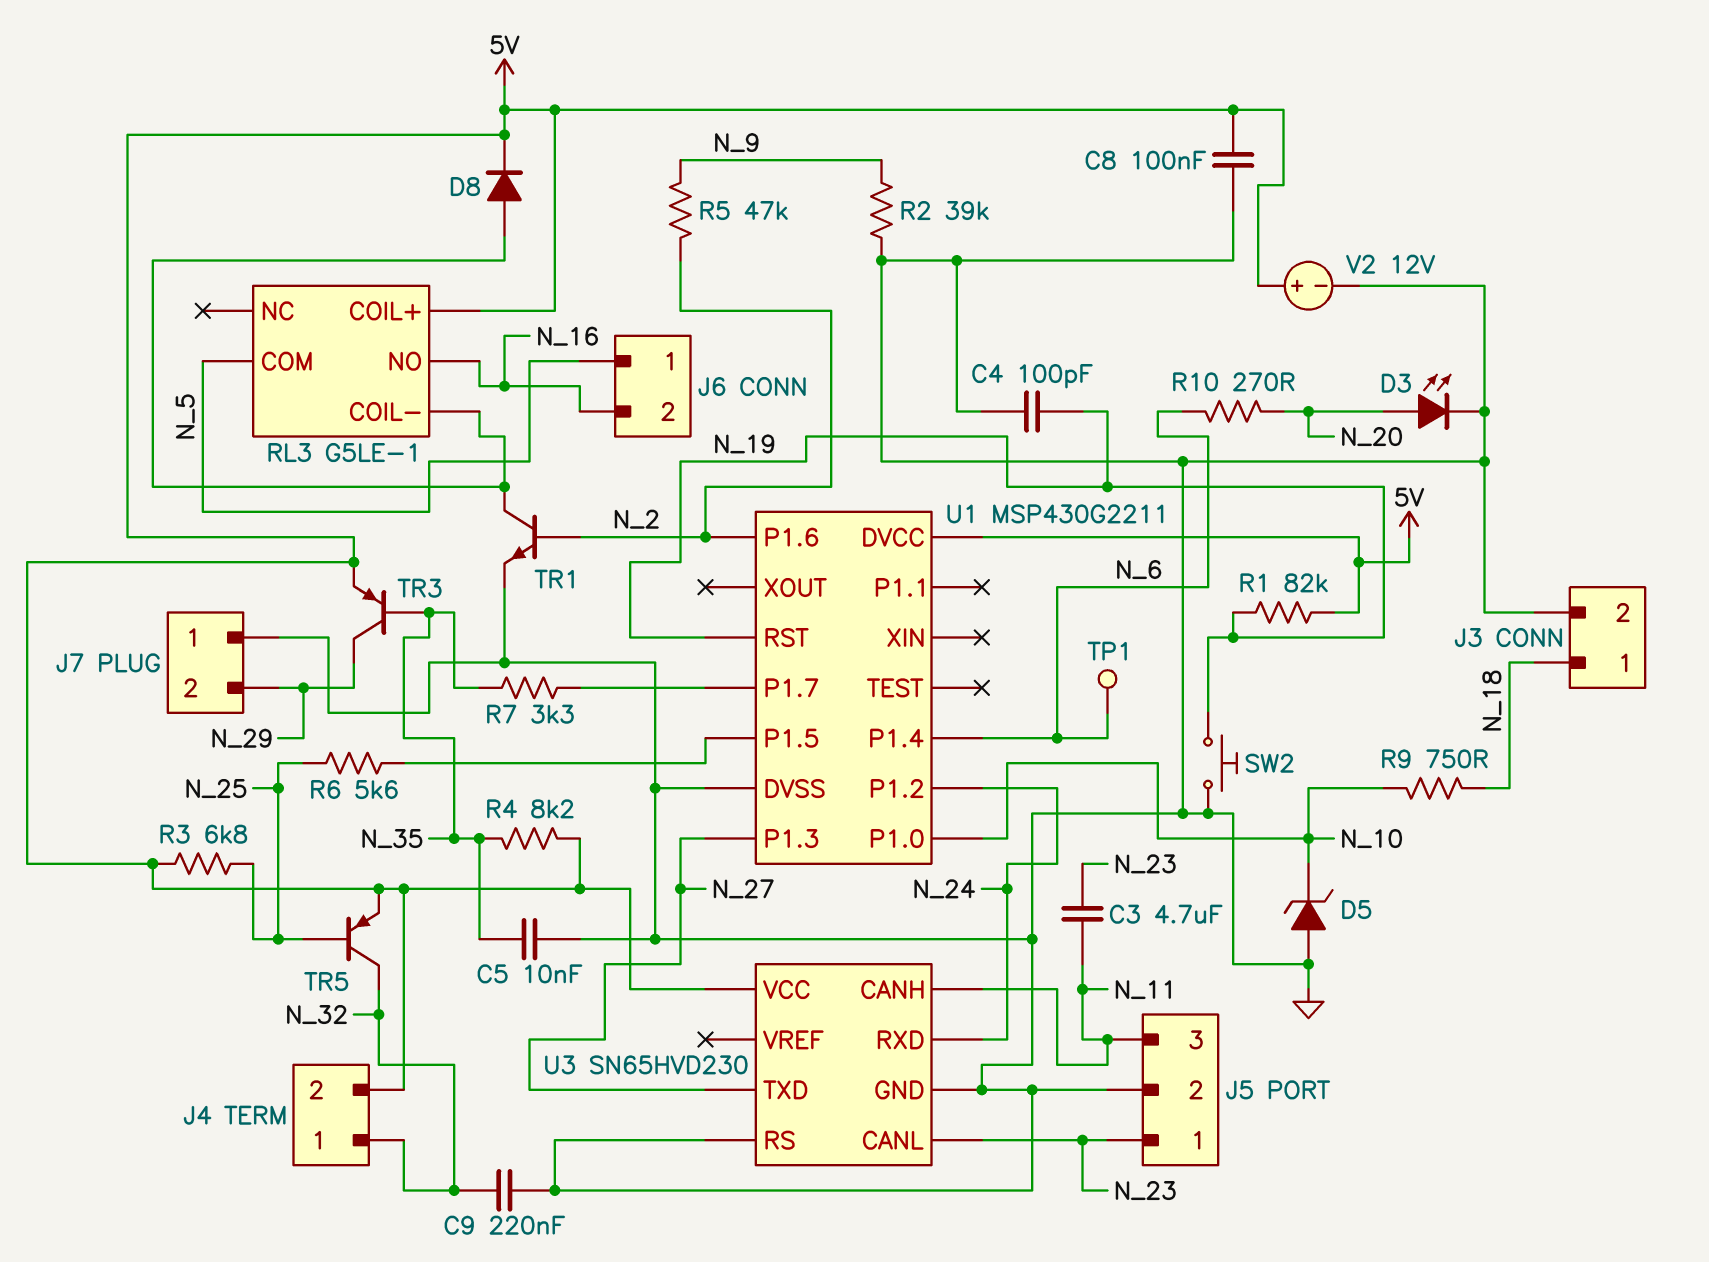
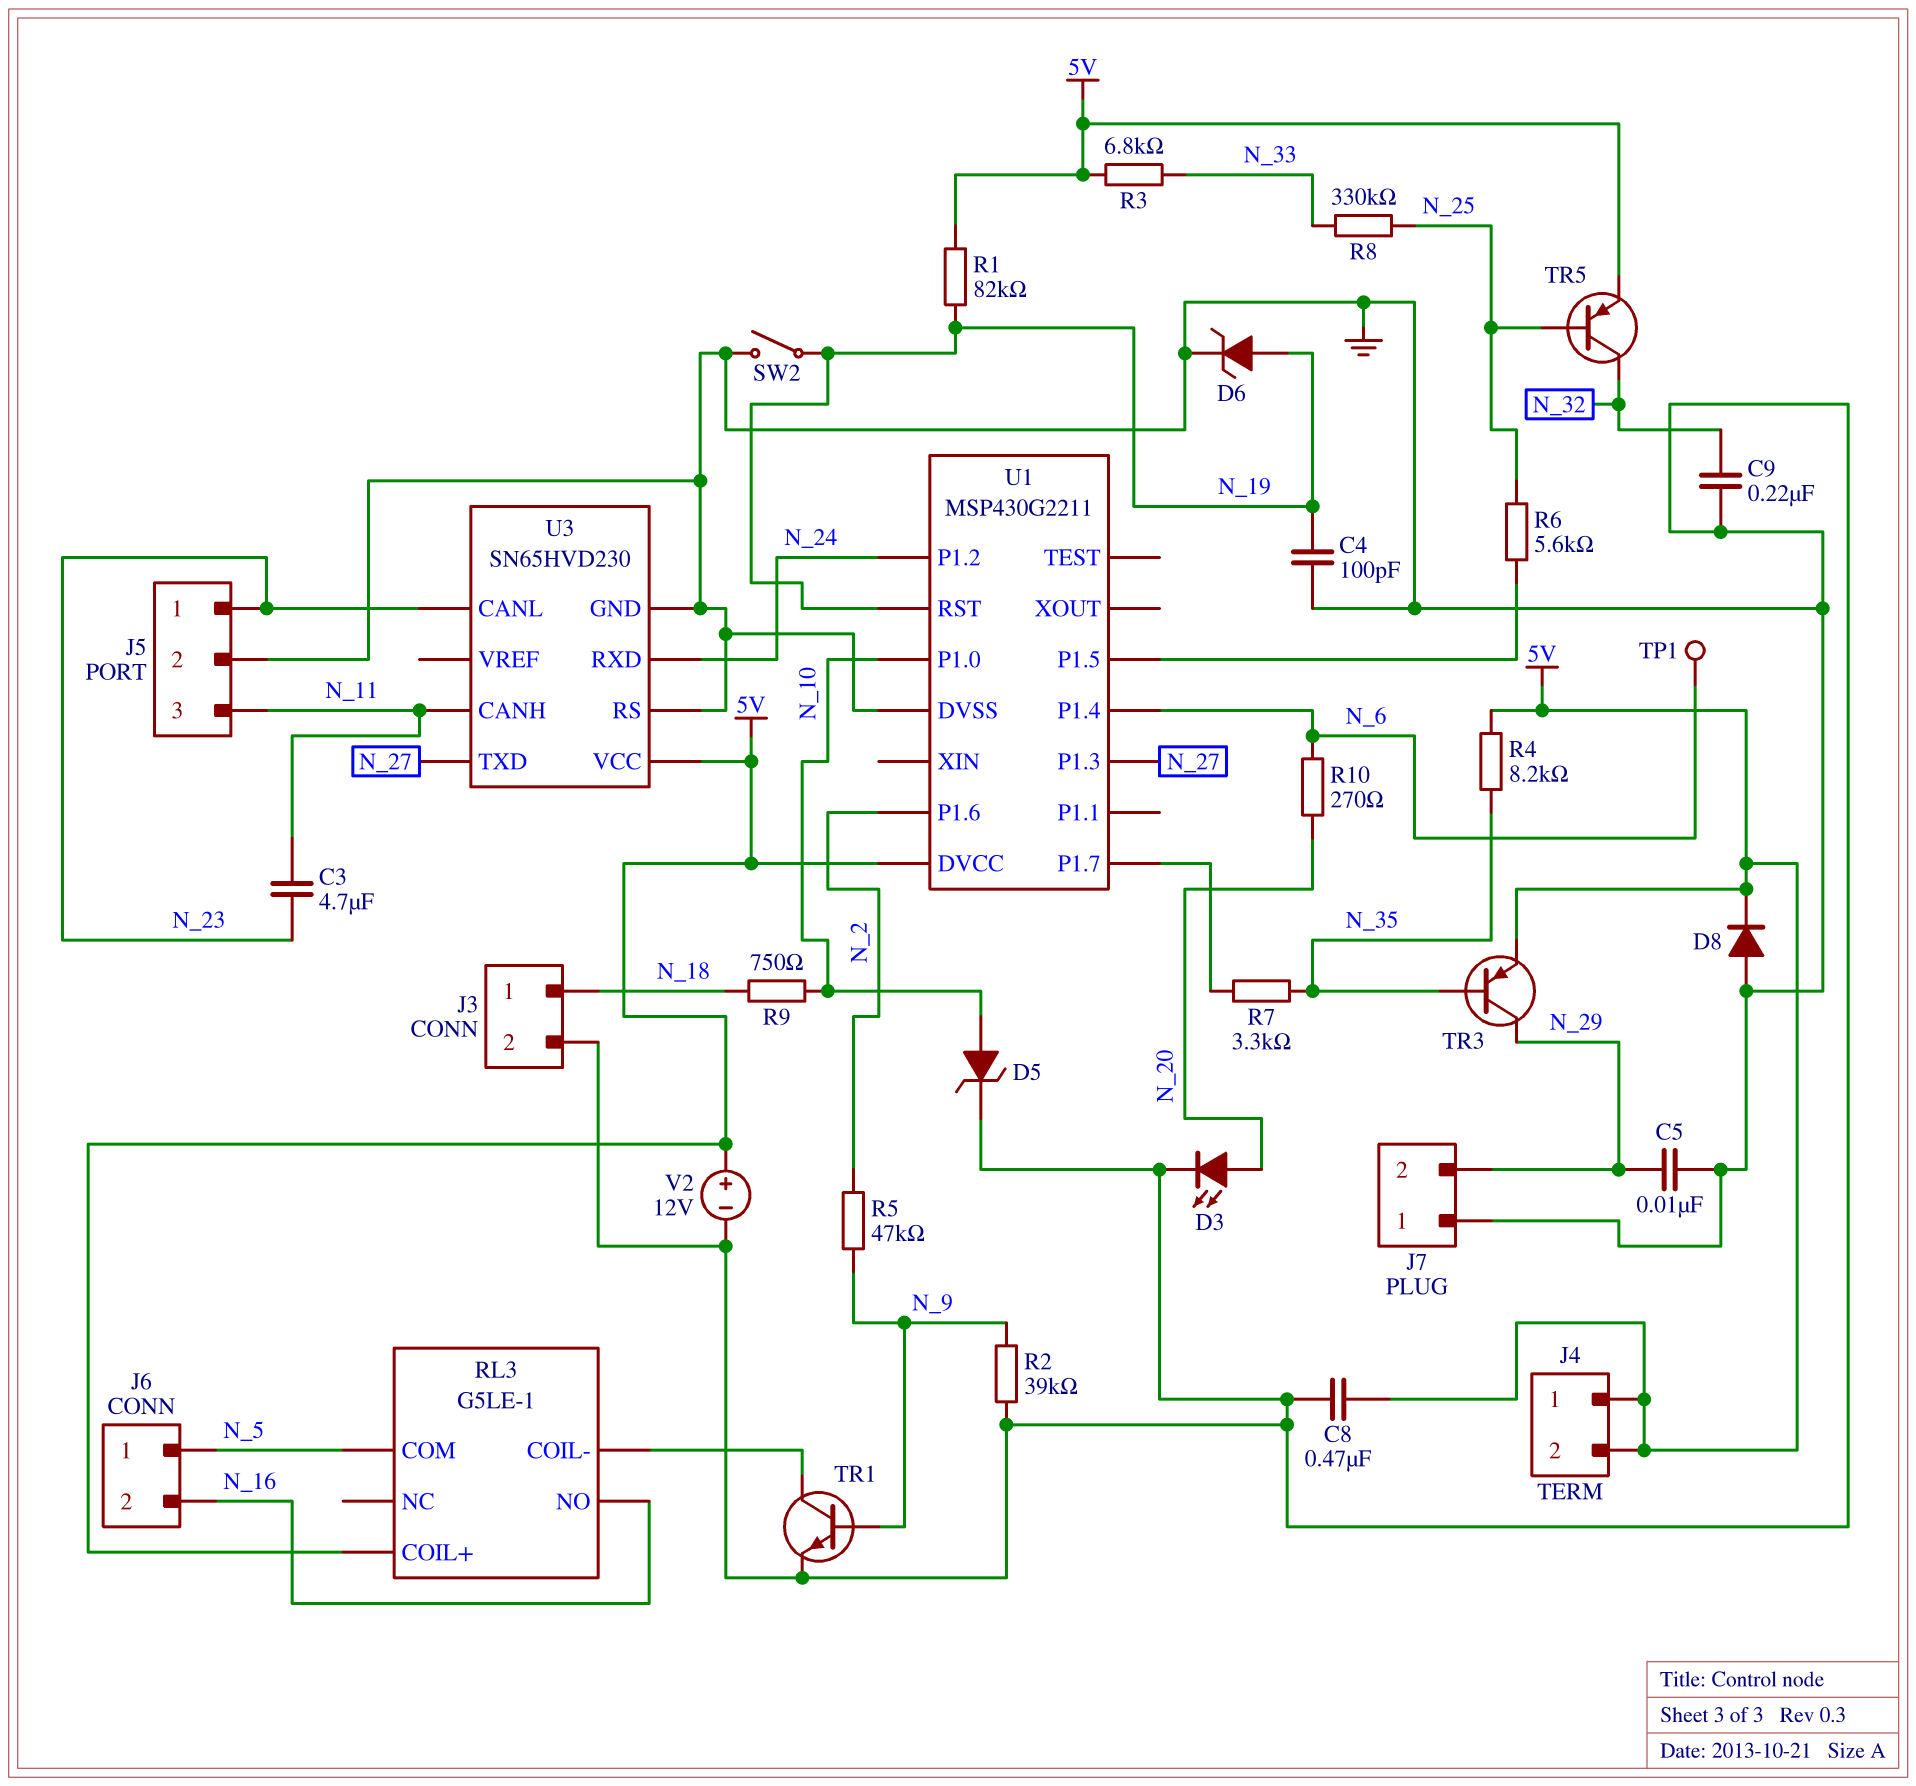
C5: 10nF (GND, N_35) -> 10nF (GND, N_29)
C8: 100nF (5V, GND) -> 470nF (5V, GND)
D5: zener (A GND, K N_10) -> zener (A N_10, K GND)
D6: none -> zener (A N_19, K GND)
D8: diode (A RL3/COIL-, K 5V) -> diode (A GND, K 5V)
J4 pin 1: N_32 -> 5V
R3: 6.8k (5V, N_25) -> 6.8k (5V, N_33)
R8: none -> 330k (N_25, N_33)
SW2: button (GND, N_19) -> switch (GND, N_19)
TR1: NPN (B N_2, C RL3/COIL-, E GND) -> NPN (B N_9, C RL3/COIL-, E GND)

